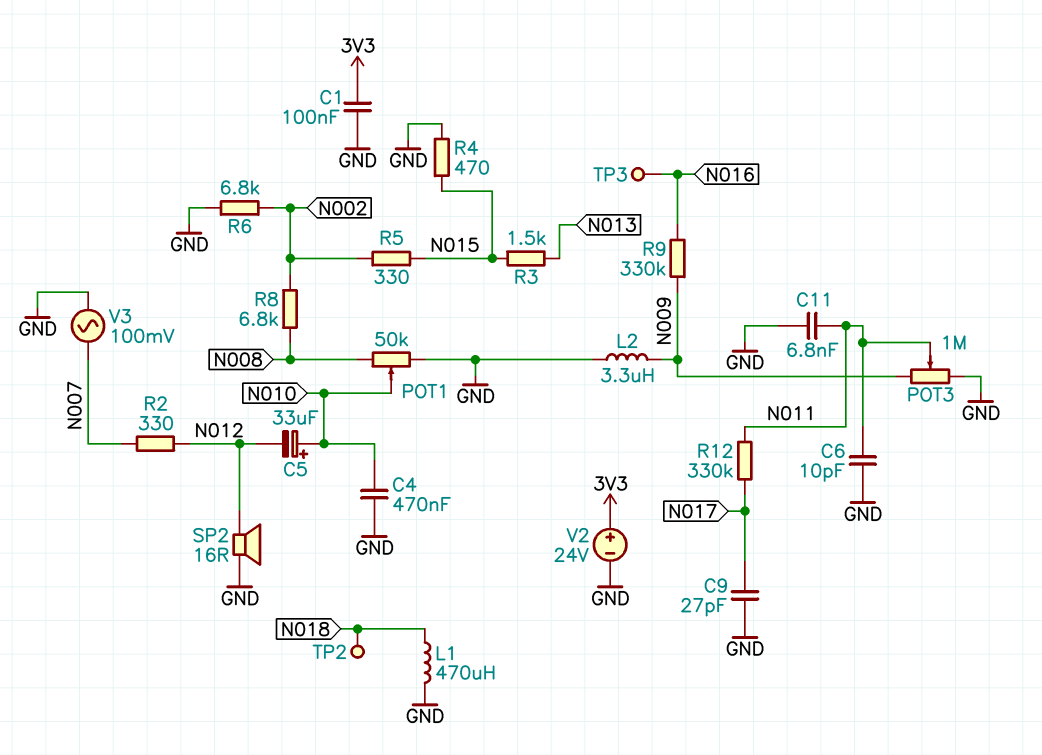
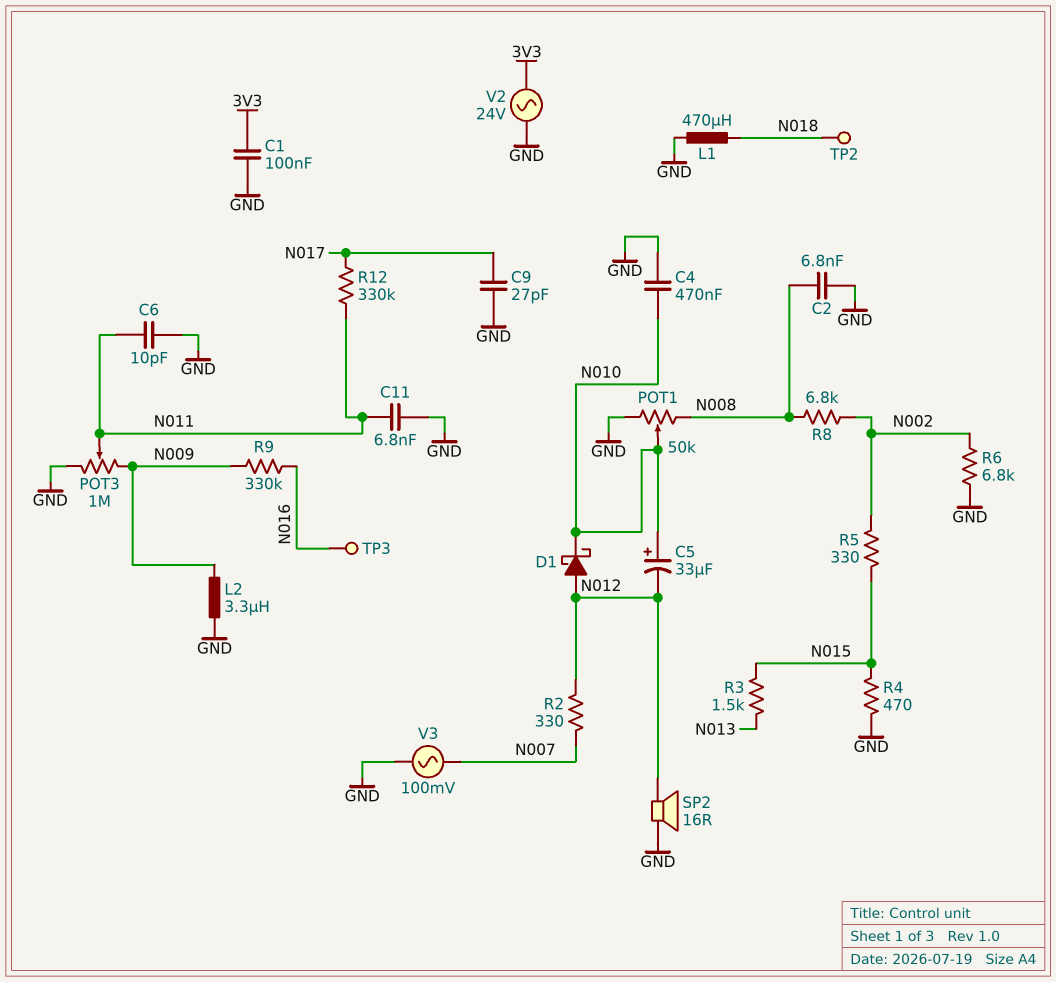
C2: none -> 6.8nF (GND, N008)
D1: none -> schottky (A N012, K N010)
V2: 24V (plus 3V3, minus GND) -> AC 24V (3V3, GND)

